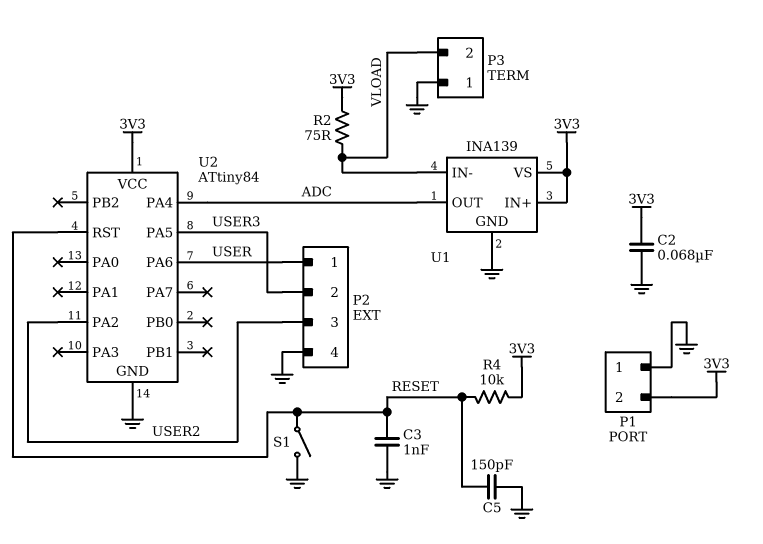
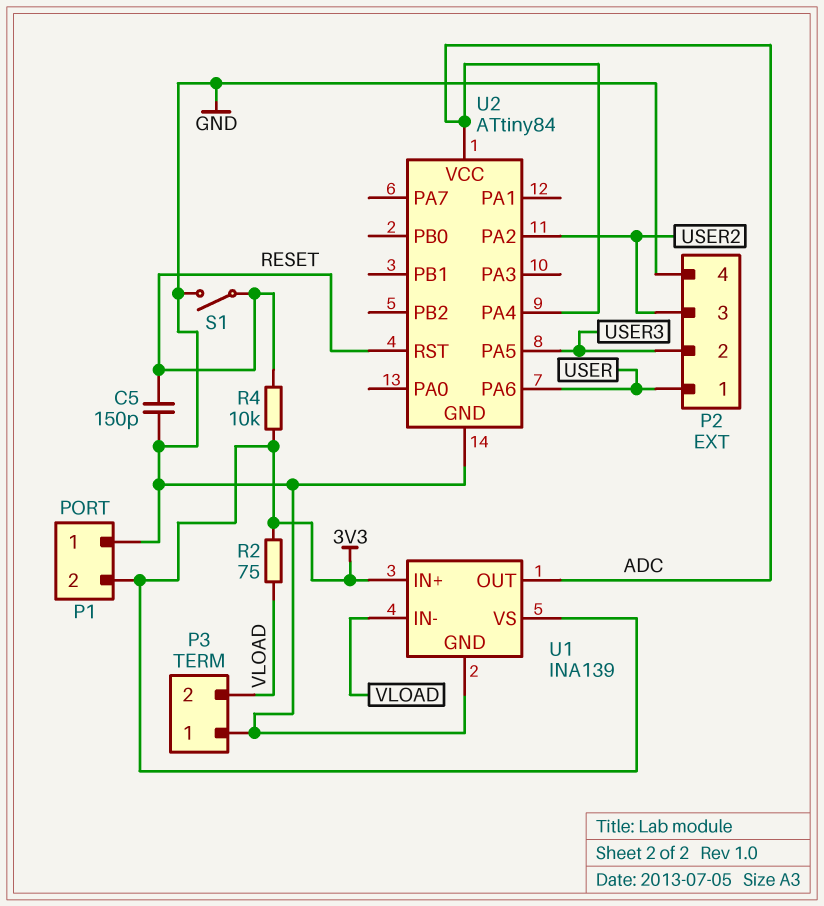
C2: 68nF (3V3, GND) -> none
C3: 1nF (GND, RESET) -> none
U2 pin VCC: 3V3 -> ADC

